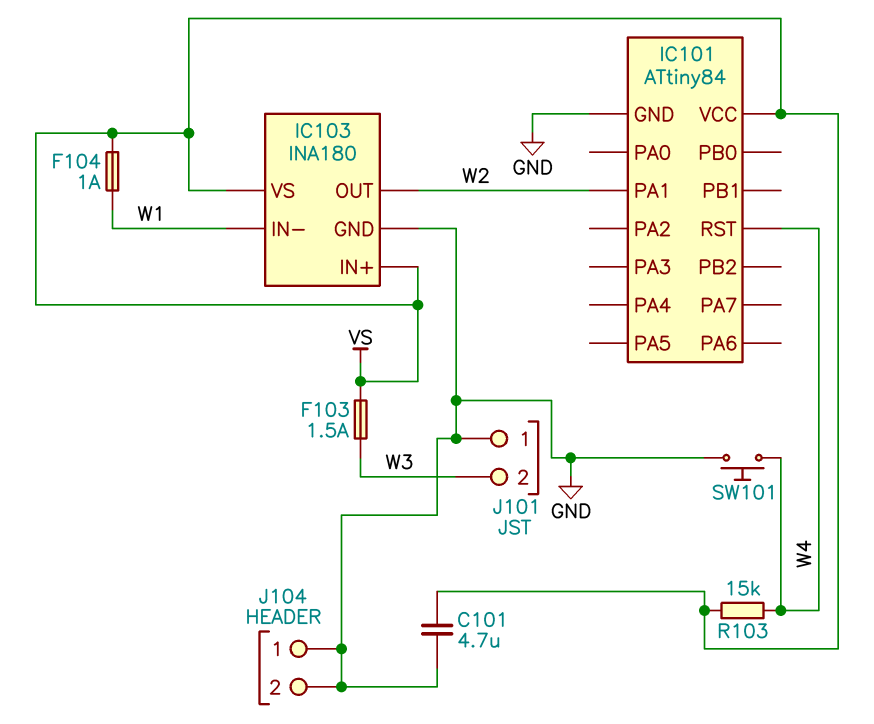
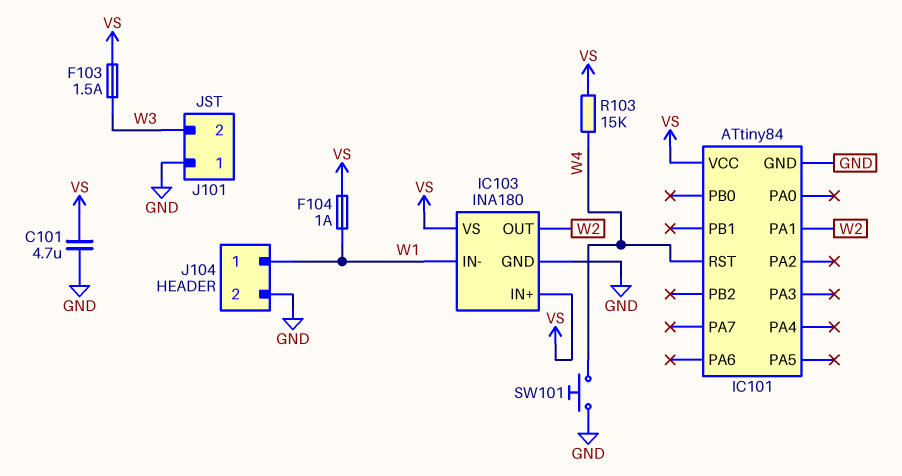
J104 pin 1: GND -> W1

